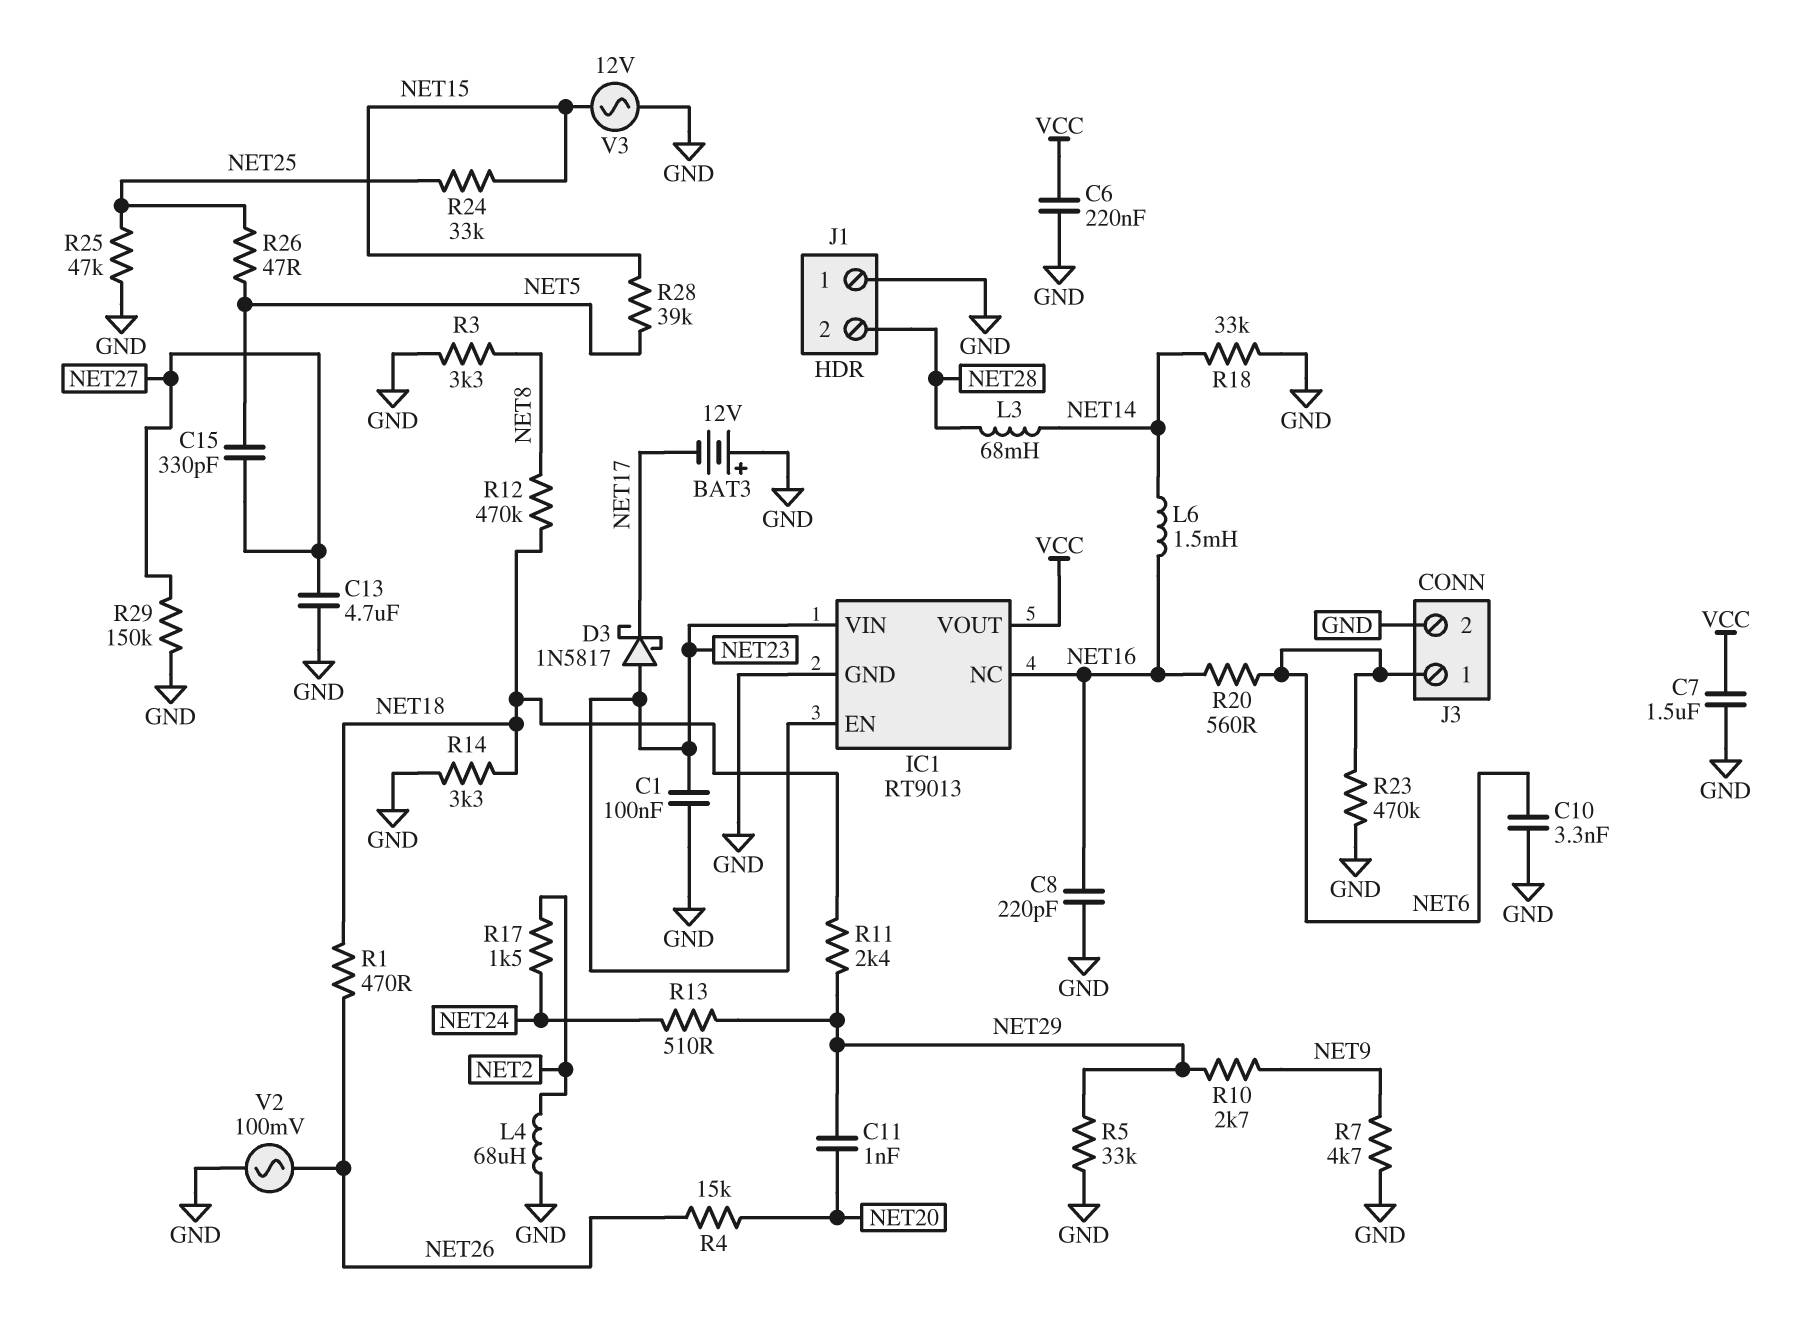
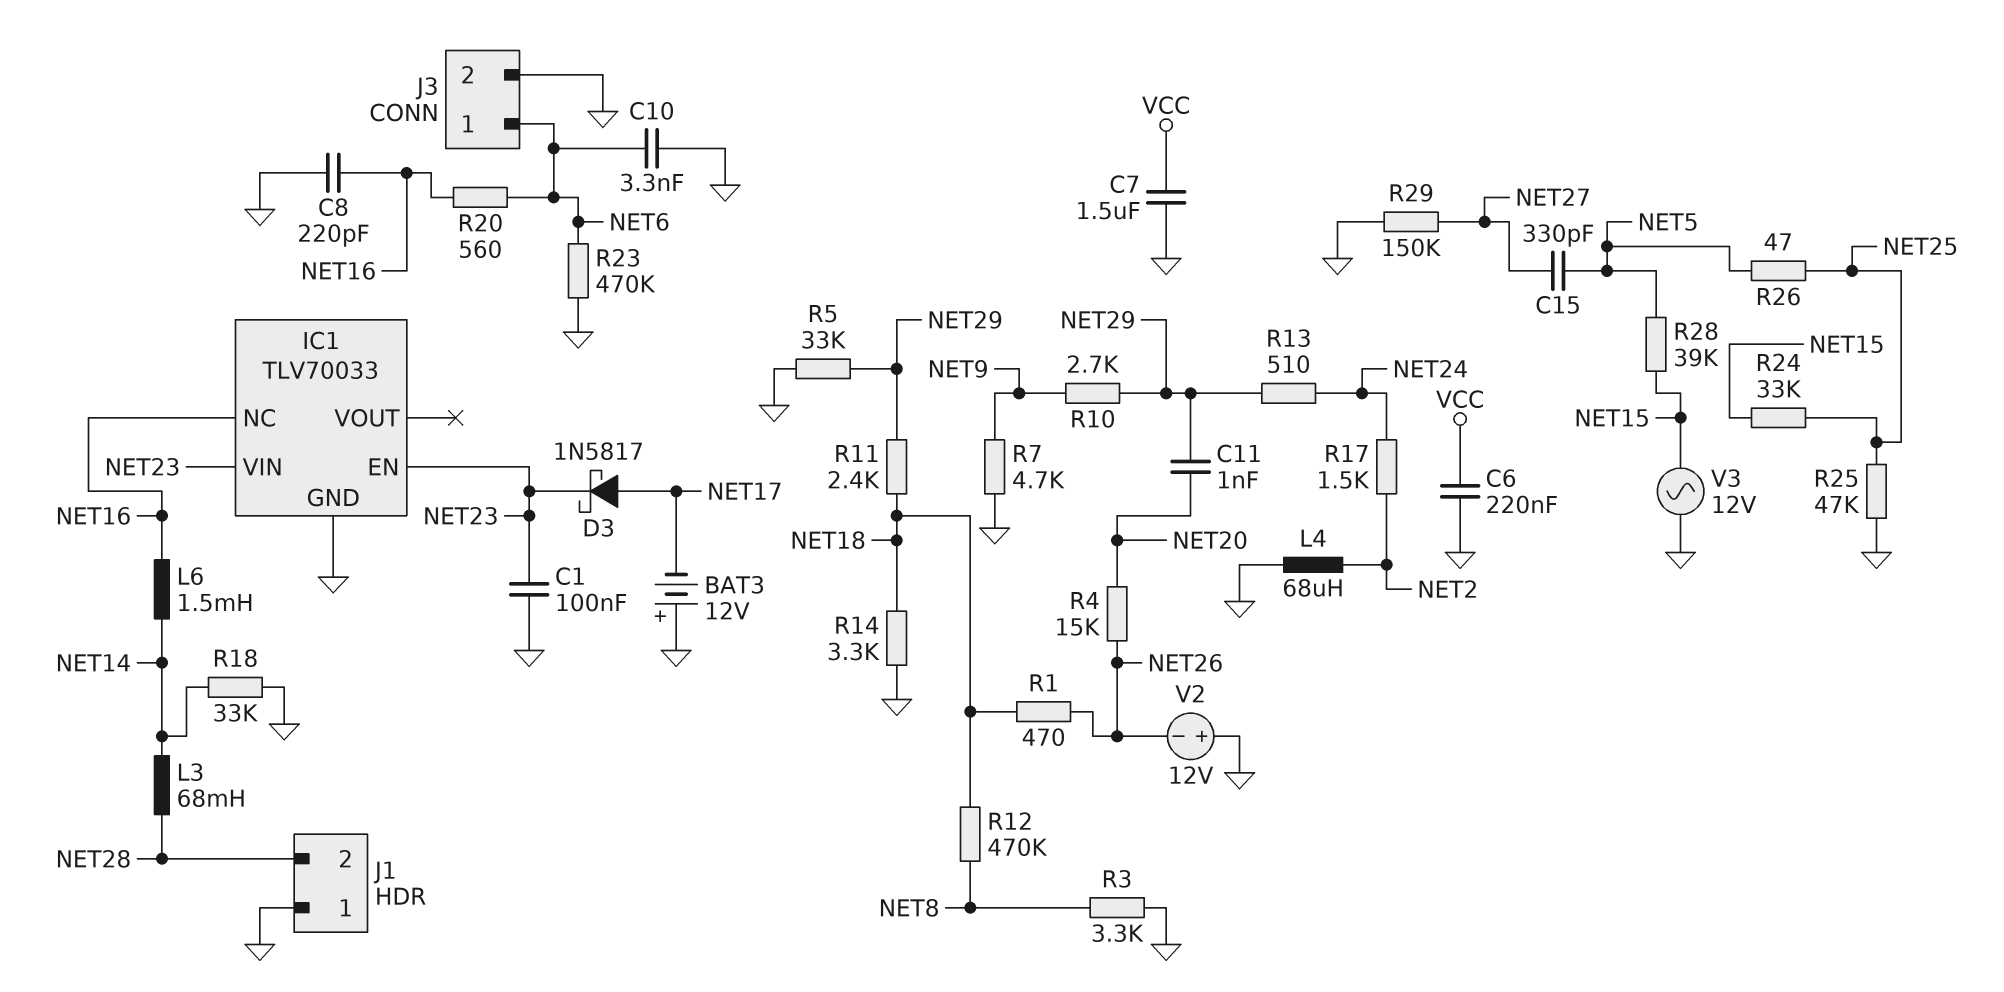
C13: 4.7uF (GND, NET27) -> none
D3: schottky 1N5817 (A NET23, K NET17) -> schottky 1N5817 (A NET17, K NET23)
IC1: RT9013 -> TLV70033
IC1 pin VOUT: VCC -> none
V2: AC 100mV (GND, NET26) -> 12V (plus GND, minus NET26)

